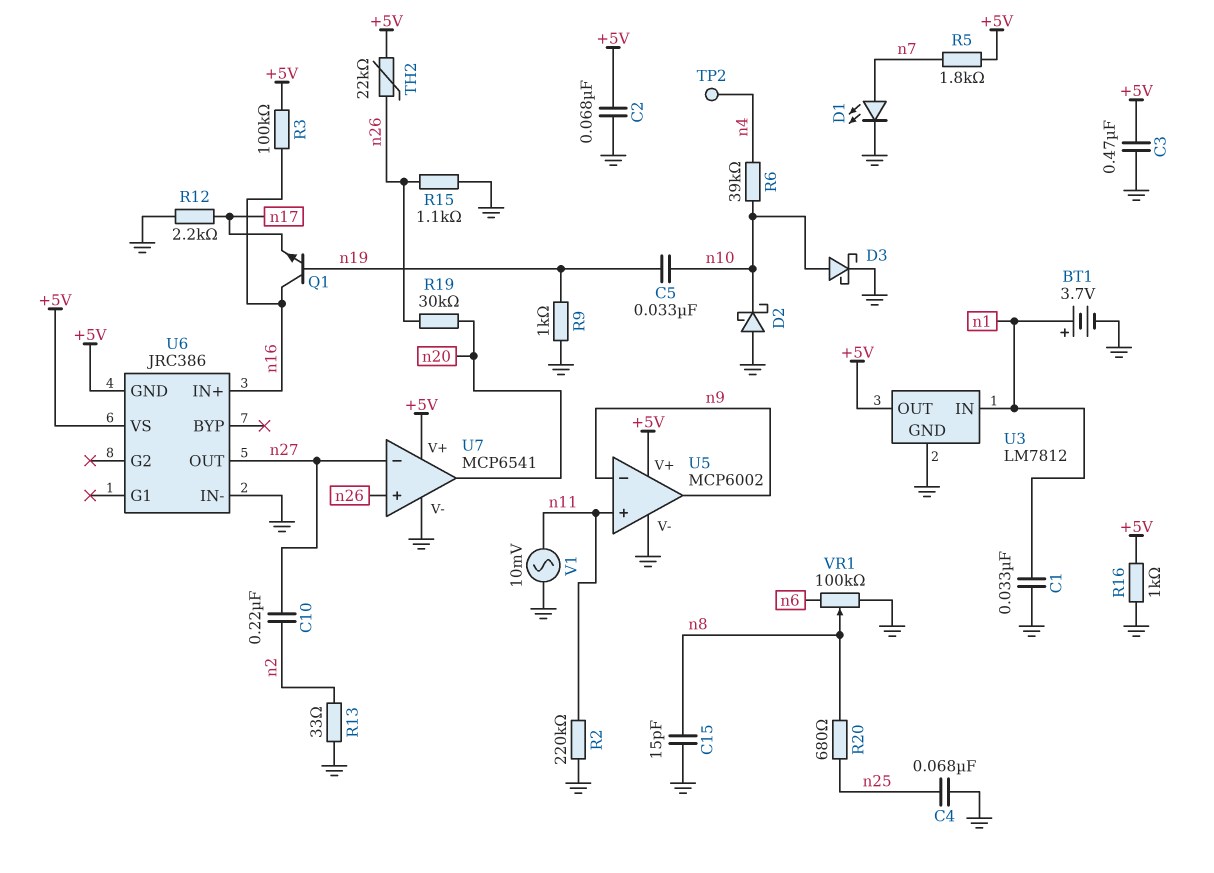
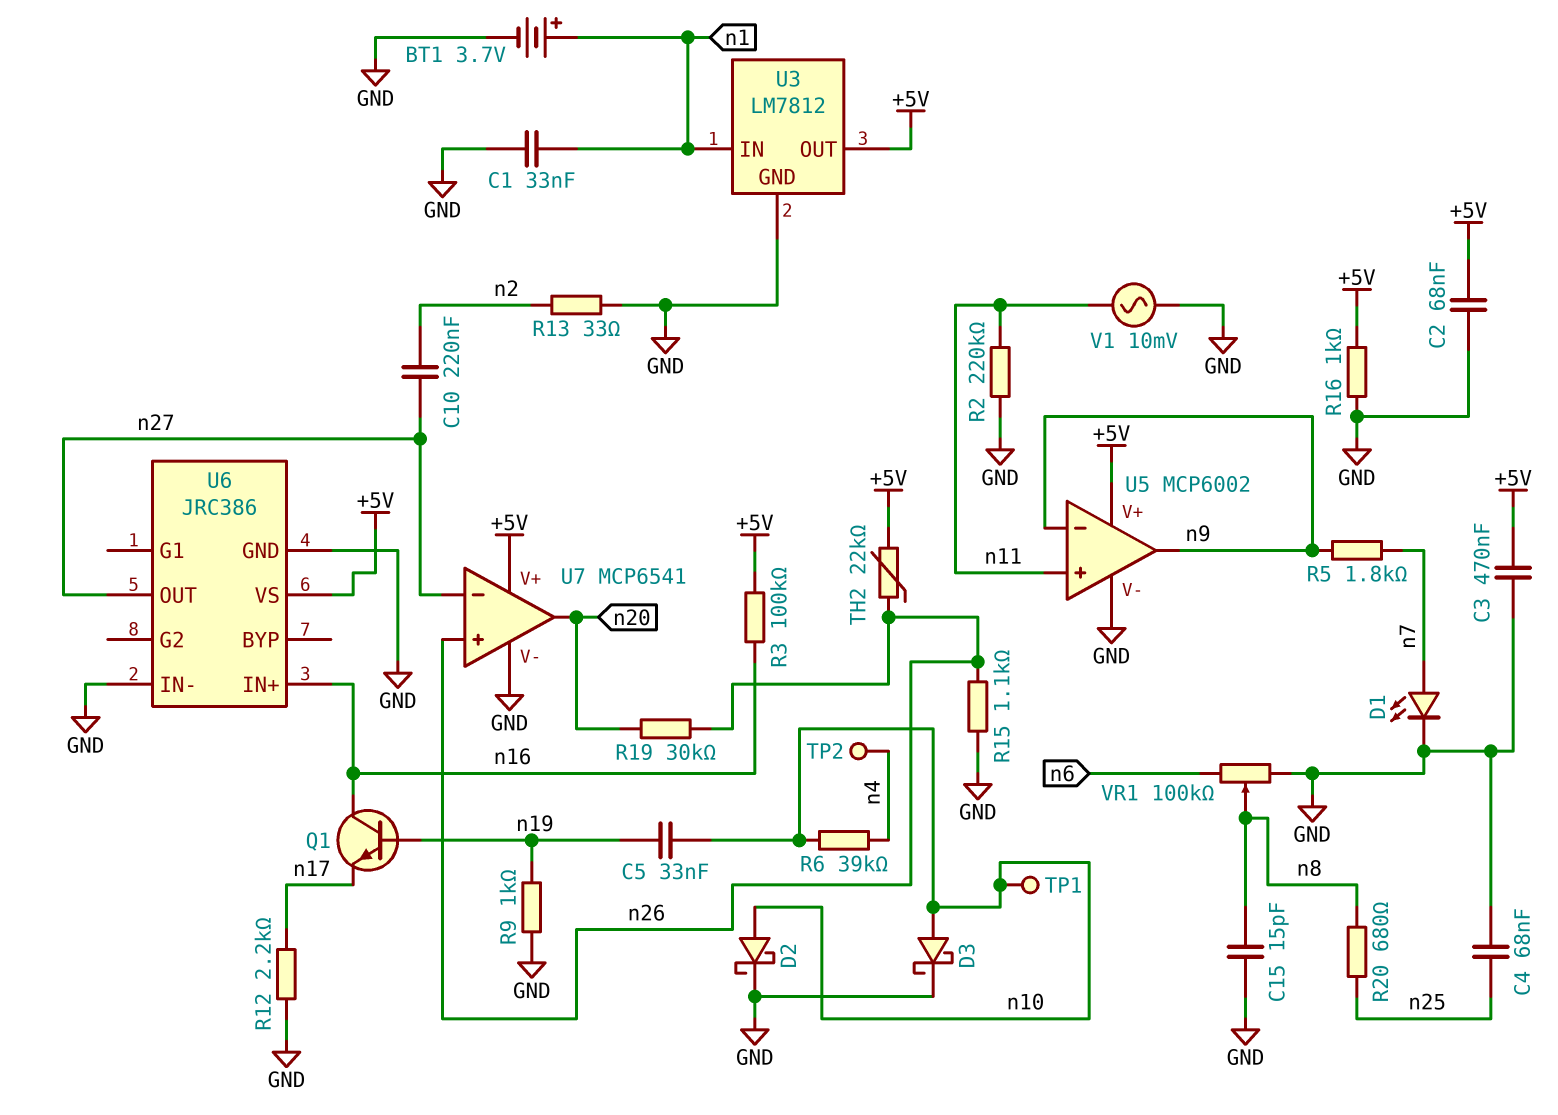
D2: schottky (A GND, K n10) -> schottky (A n10, K GND)
R5: 1.8k (+5V, n7) -> 1.8k (n7, n9)
TP1: none -> test point (n10)
U6 pin GND: +5V -> GND

